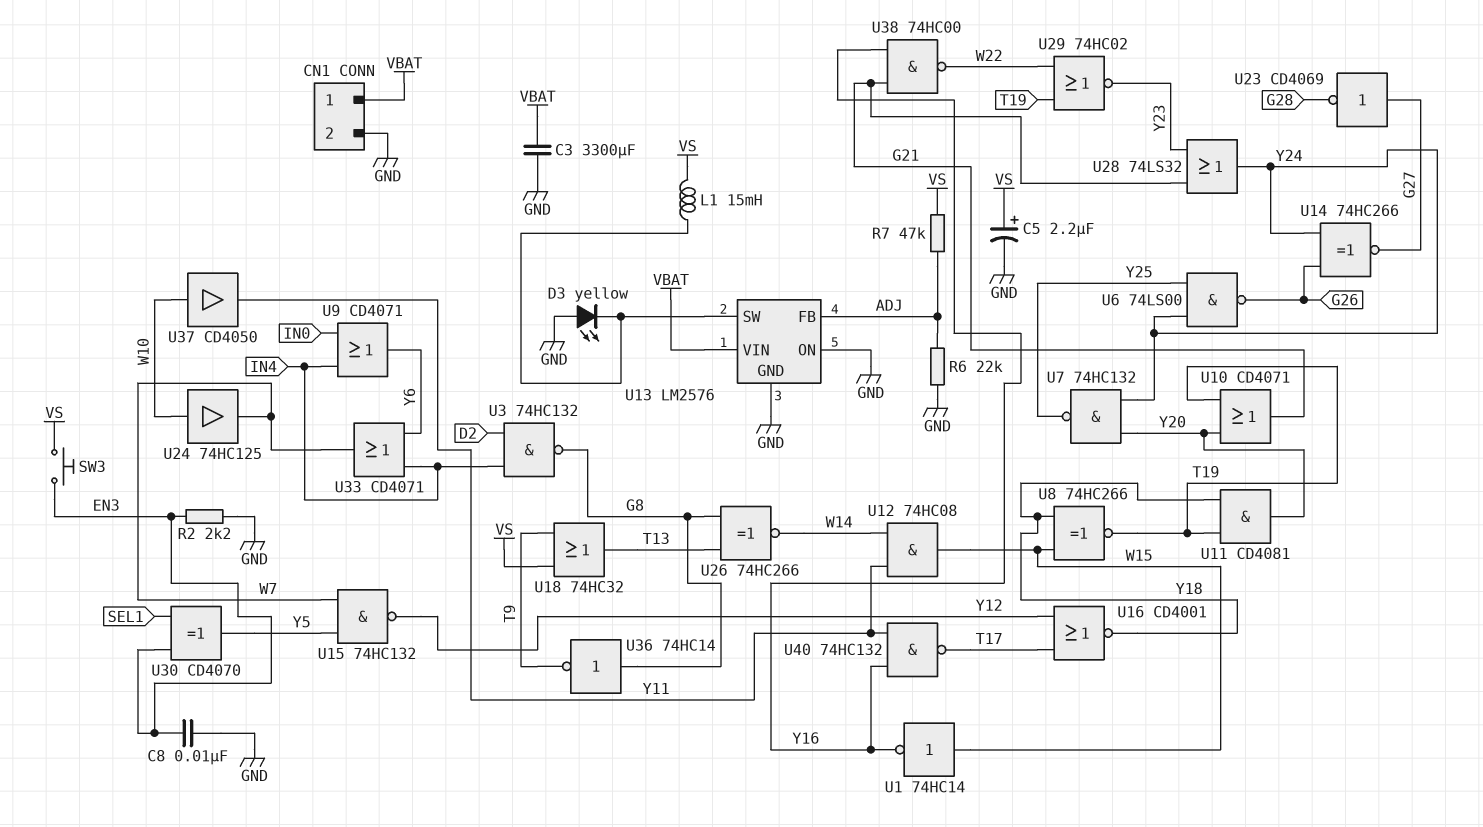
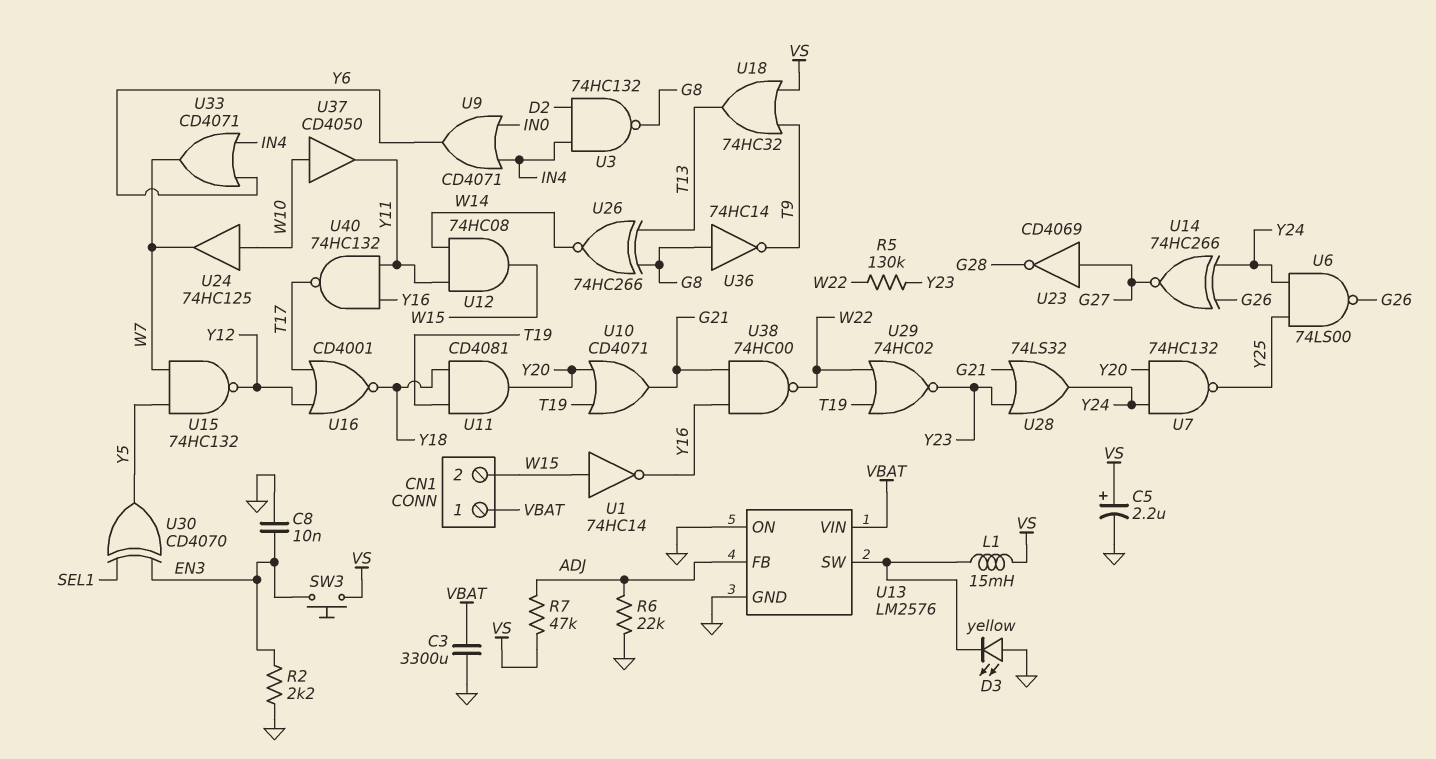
CN1 pin 2: GND -> W15
R5: none -> 130k (W22, Y23)
U8: XNOR 74HC266 (in W15, in Y18, out T19) -> none

